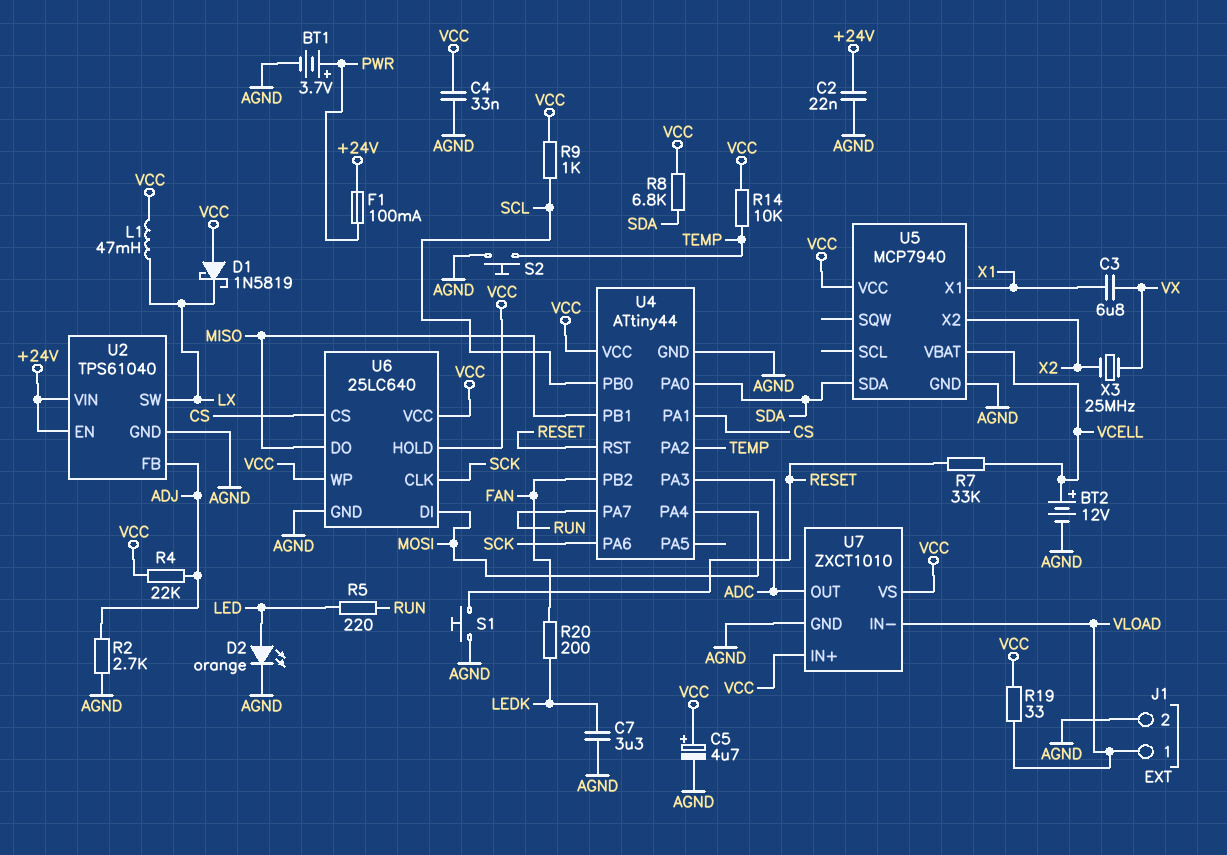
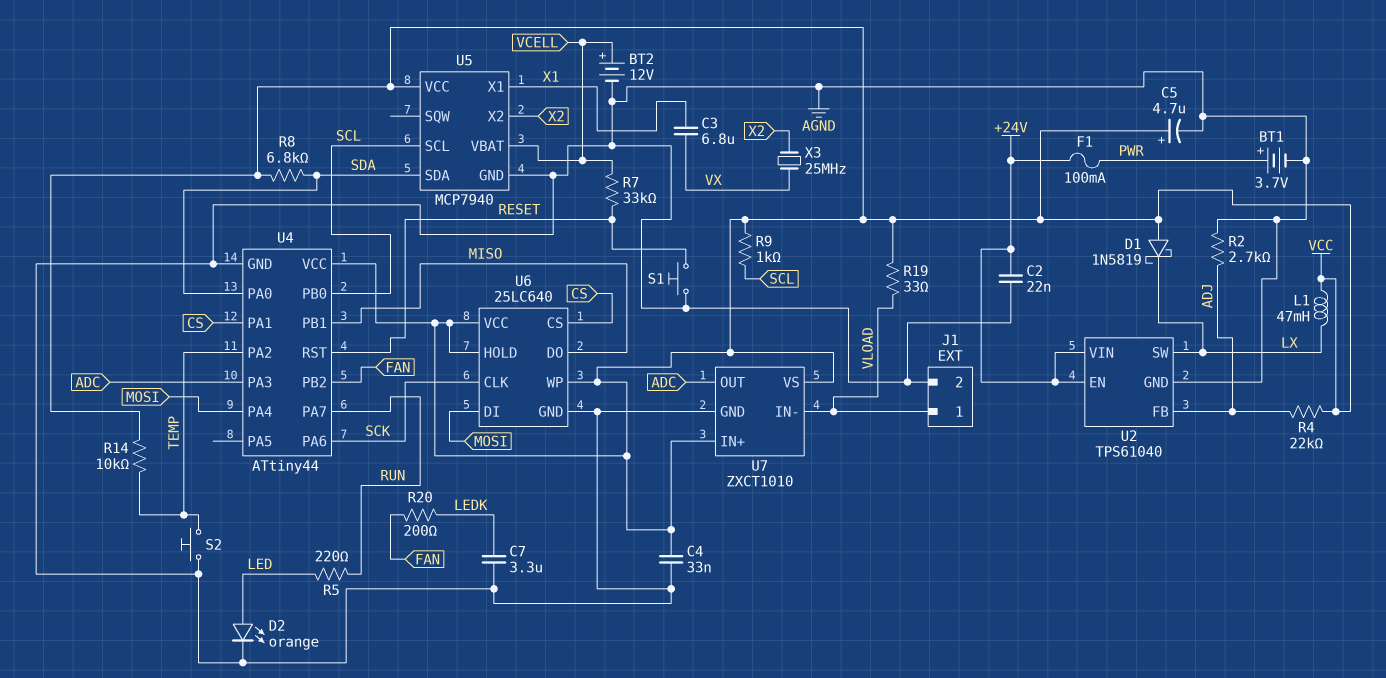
U5 pin SCL: none -> SCL

